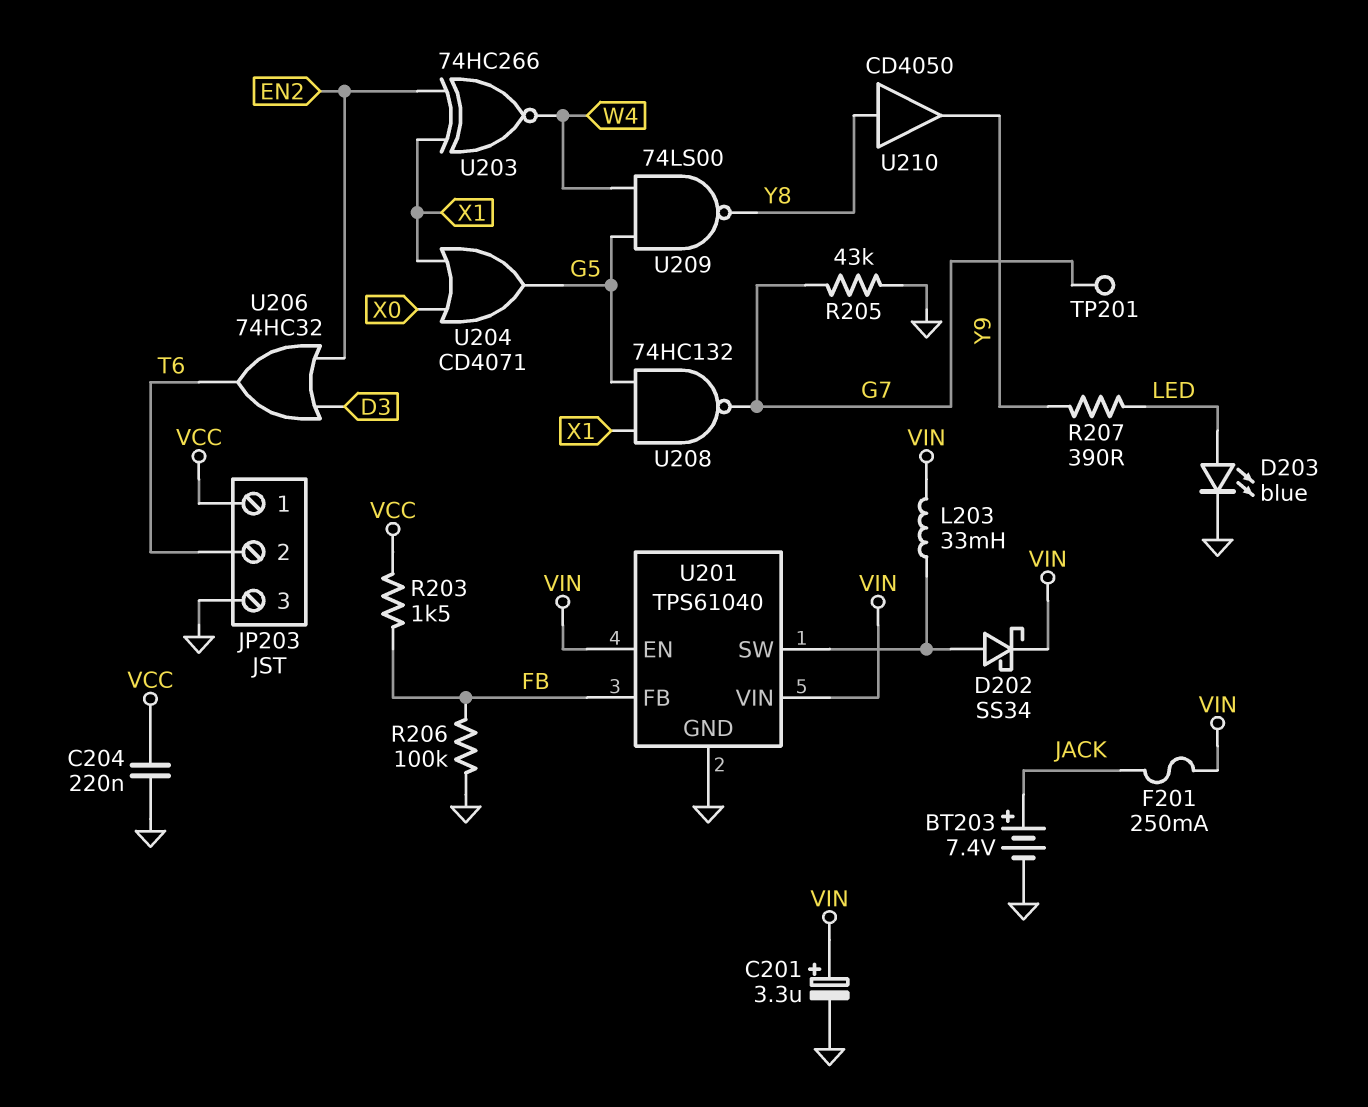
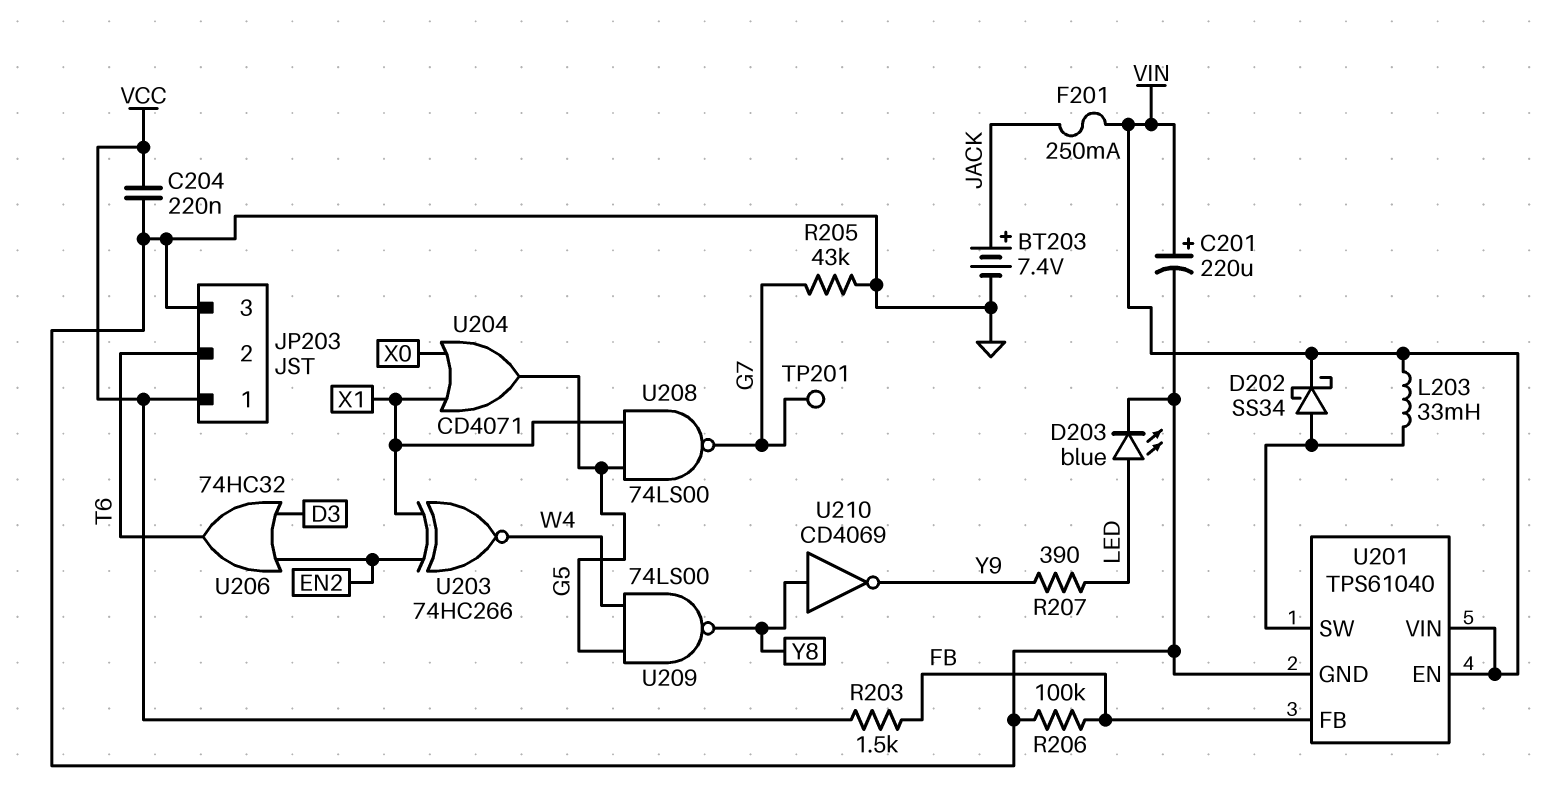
C201: 3.3uF (plus VIN, minus GND) -> 220uF (plus VIN, minus GND)
U208: NAND 74HC132 (in G5, in X1, out G7) -> NAND 74LS00 (in G5, in X1, out G7)
U210: buffer CD4050 (in Y8, out Y9) -> NOT CD4069 (in Y8, out Y9)

